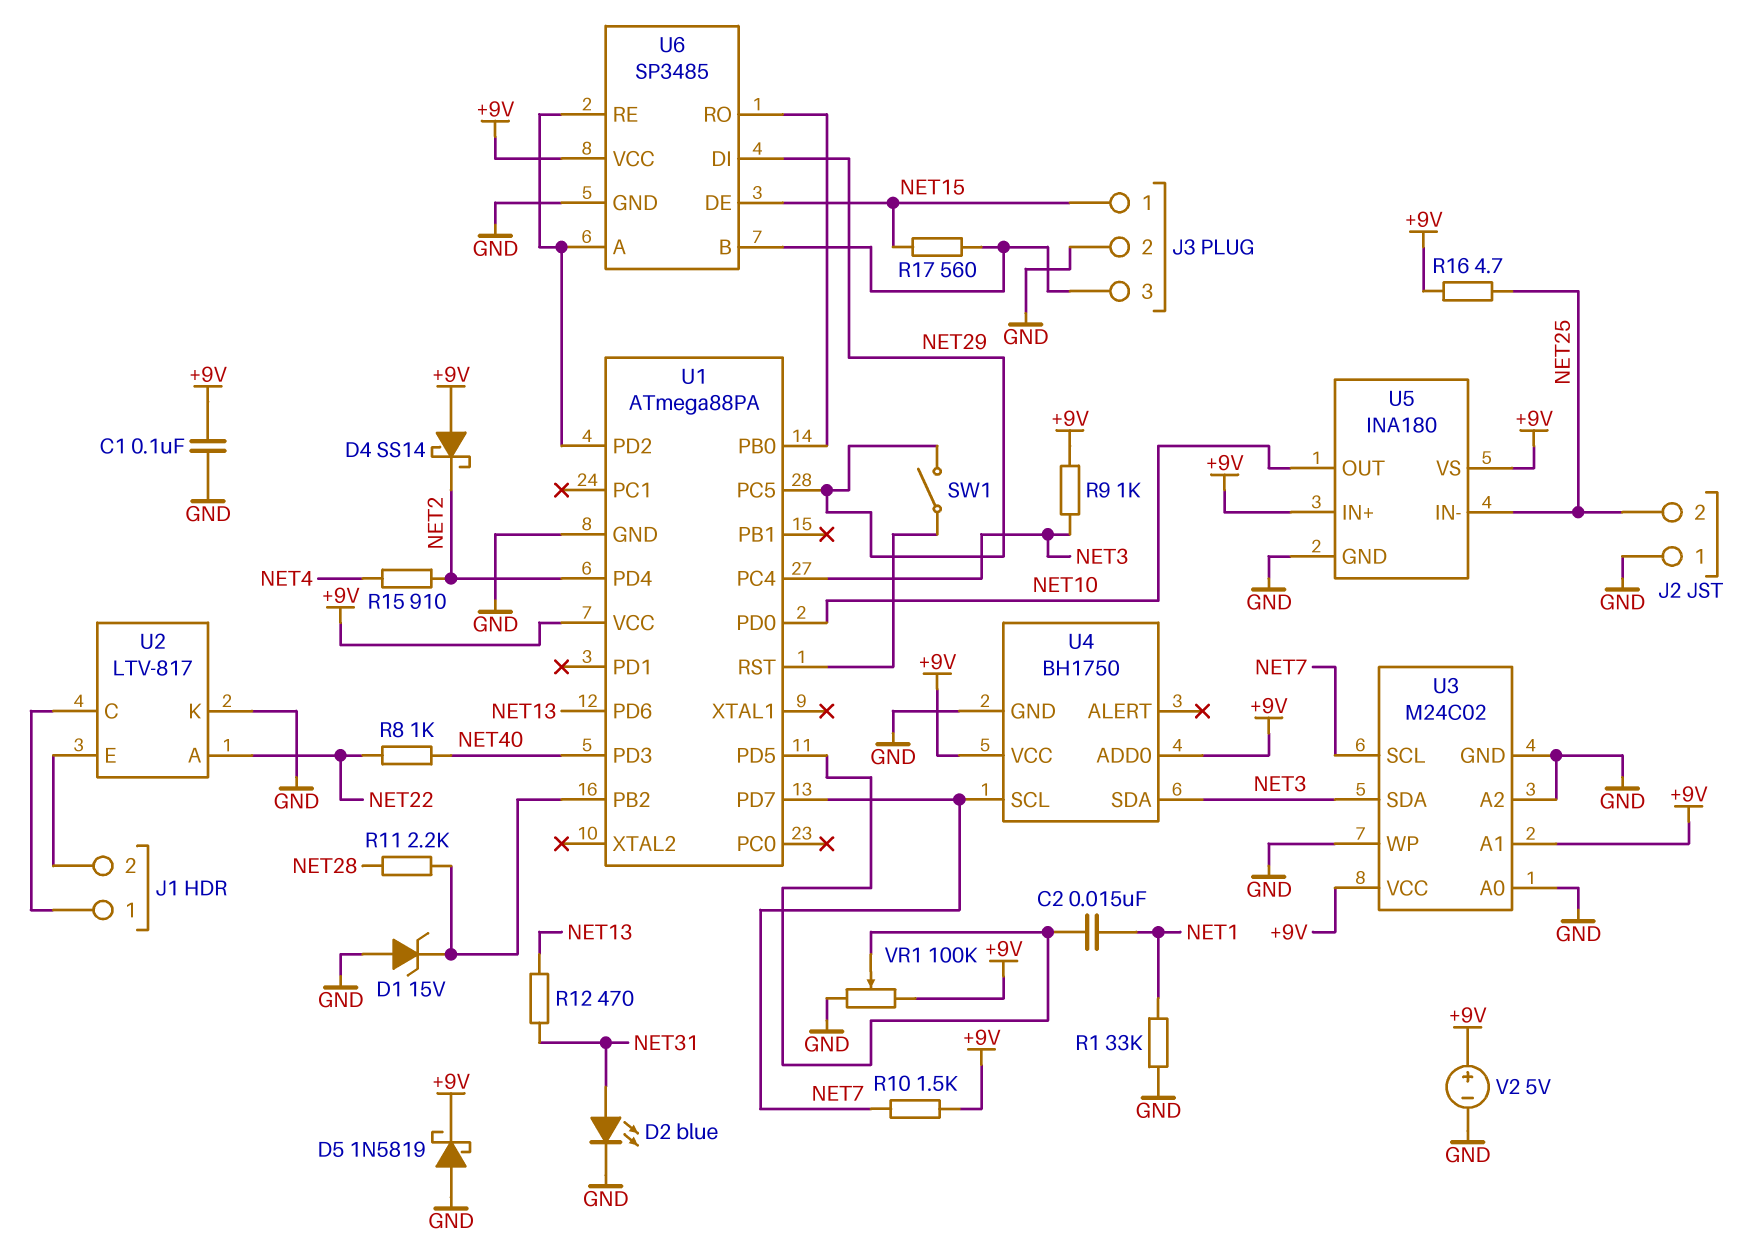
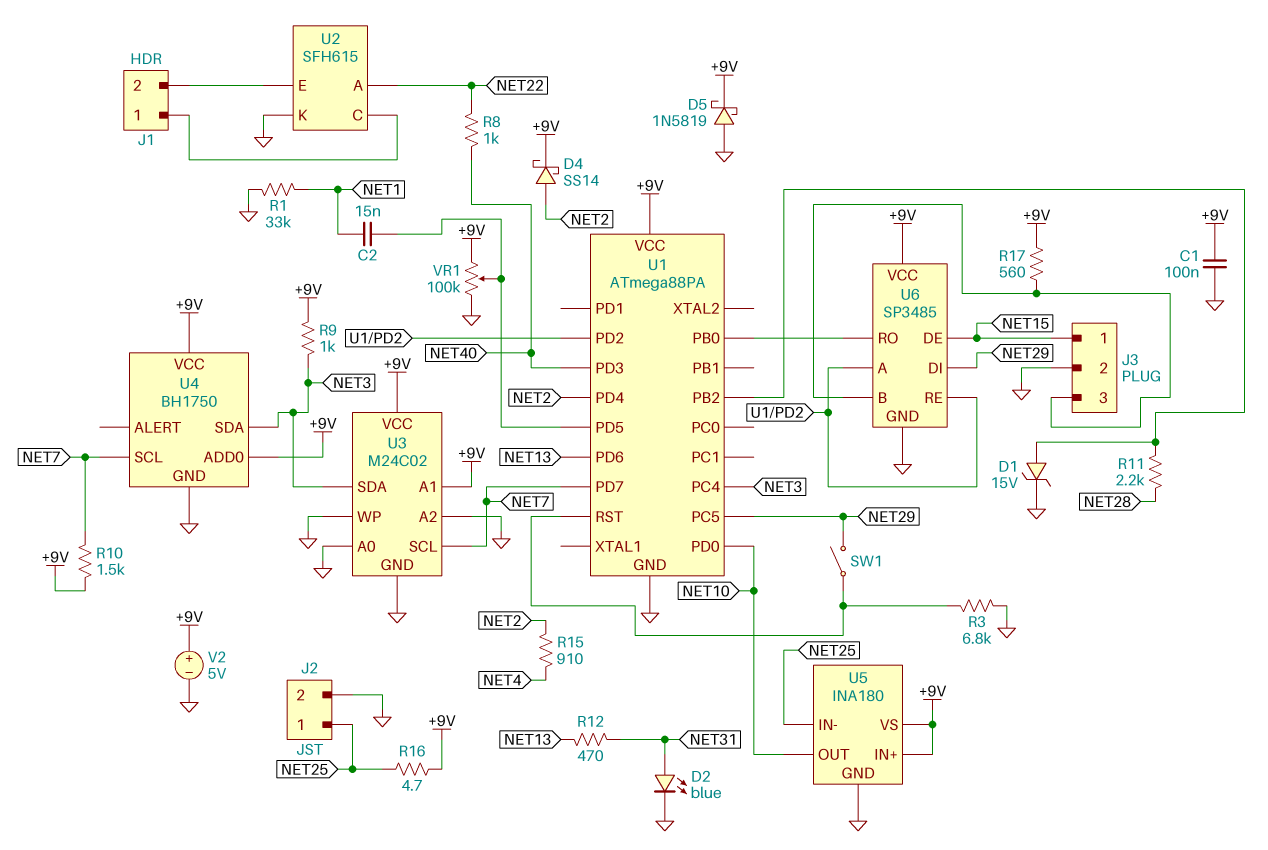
D1: zener 15V (A GND, K U1/PB2) -> zener 15V (A U1/PB2, K GND)
D4: schottky SS14 (A +9V, K NET2) -> schottky SS14 (A NET2, K +9V)
J2 pin 1: GND -> NET25
J2 pin 2: NET25 -> GND
R3: none -> 6.8k (GND, U1/RST)
R17: 560 (J3/3, NET15) -> 560 (+9V, J3/3)
U2: LTV-817 -> SFH615

